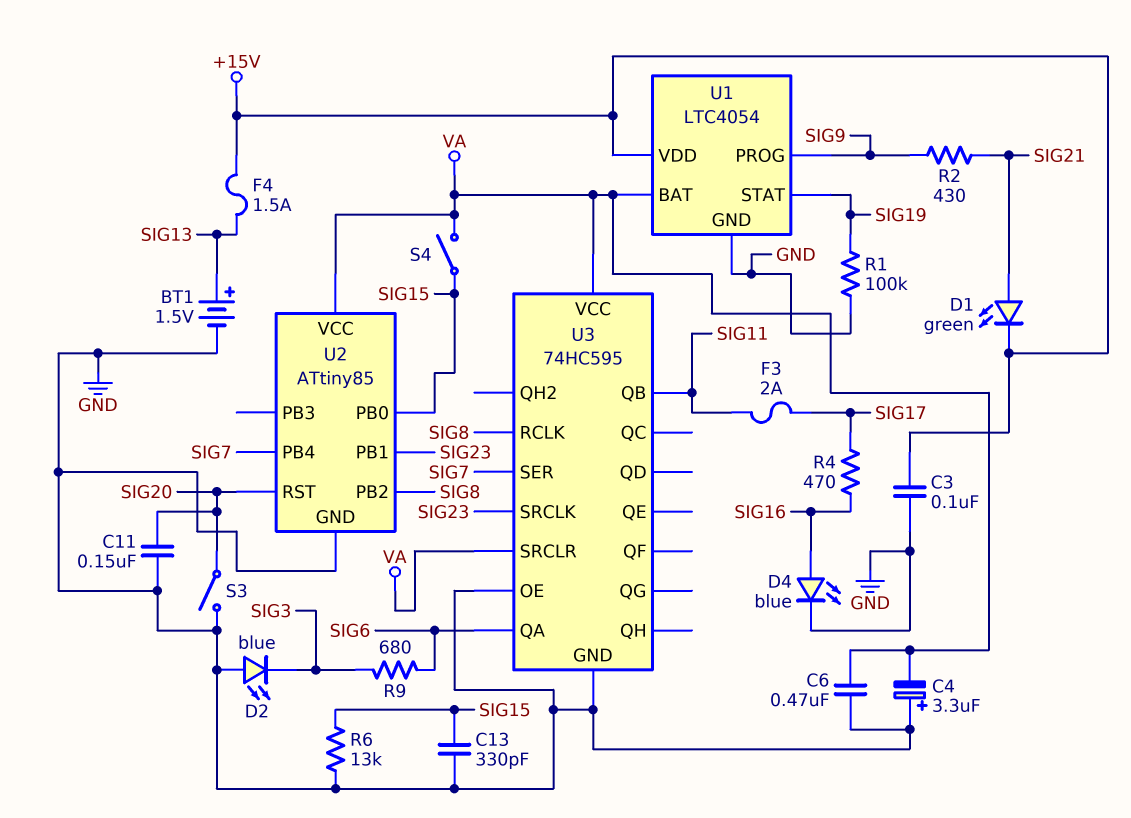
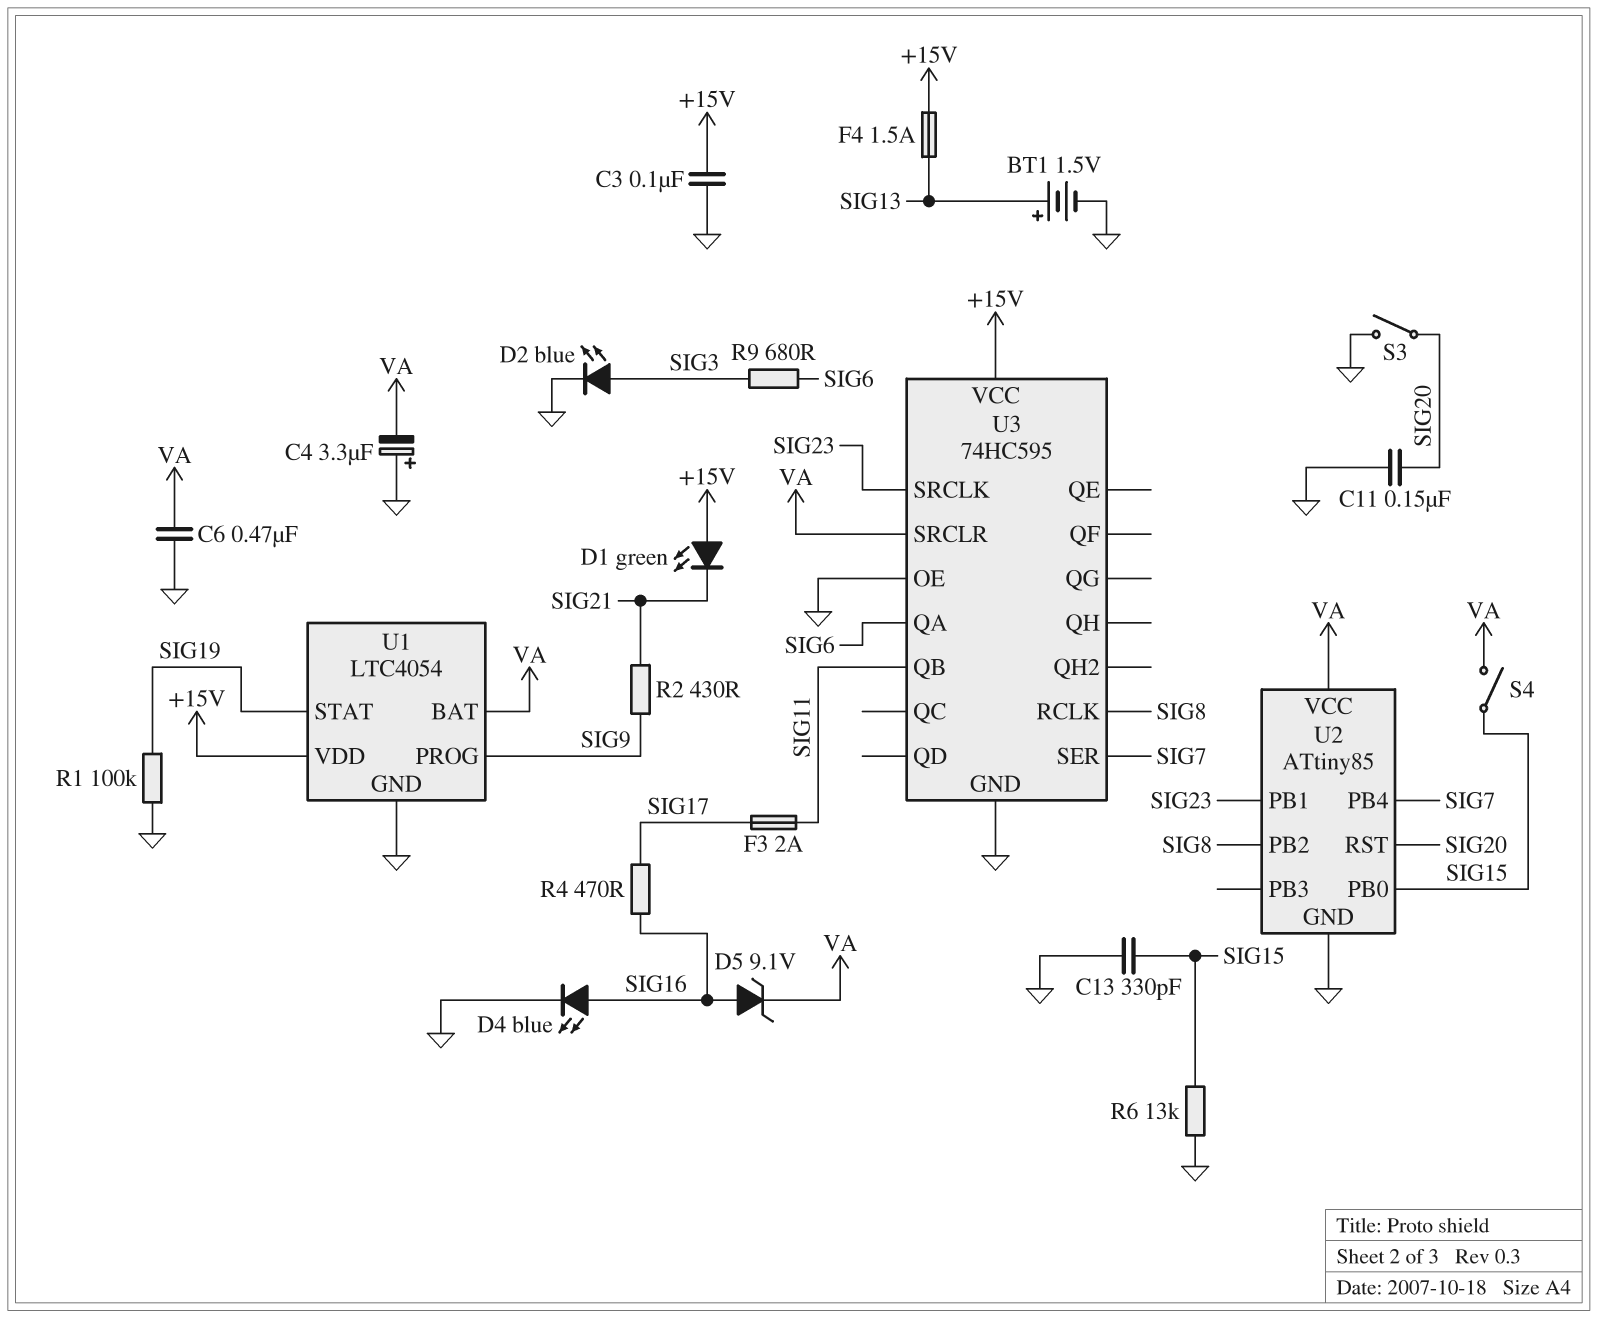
D1: LED green (A SIG21, K +15V) -> LED green (A +15V, K SIG21)
D2: LED blue (A GND, K SIG3) -> LED blue (A SIG3, K GND)
D5: none -> zener 9.1V (A SIG16, K VA)
U3 pin VCC: VA -> +15V

